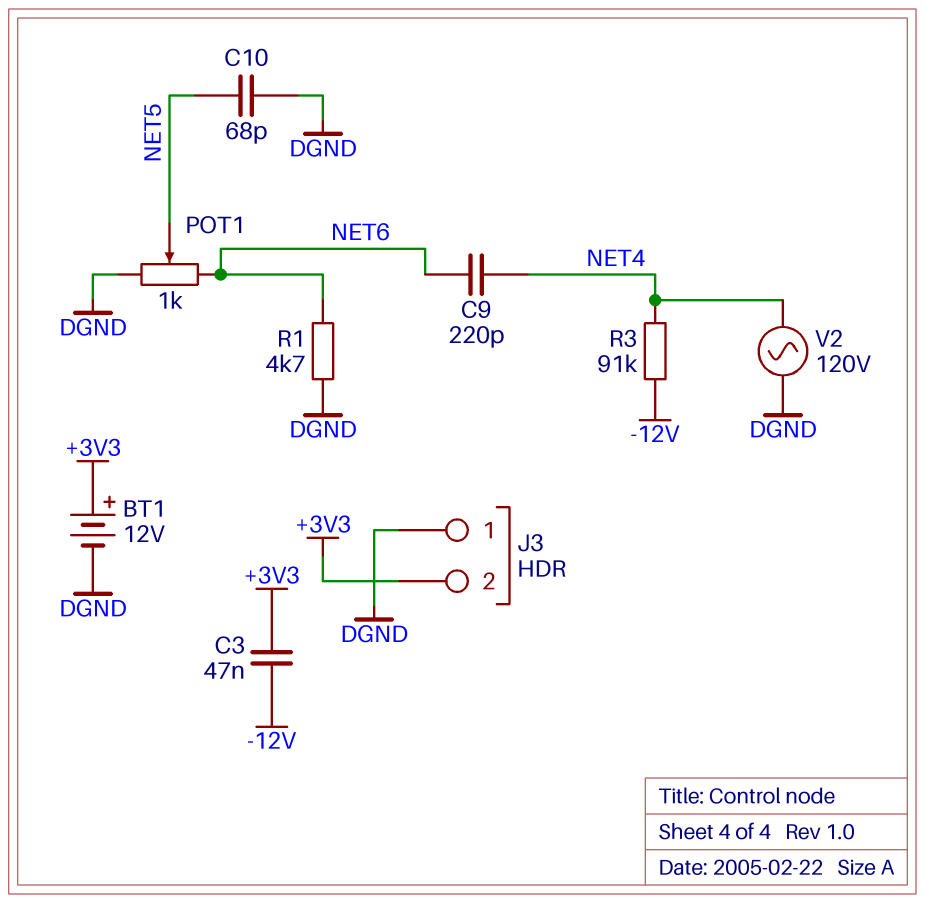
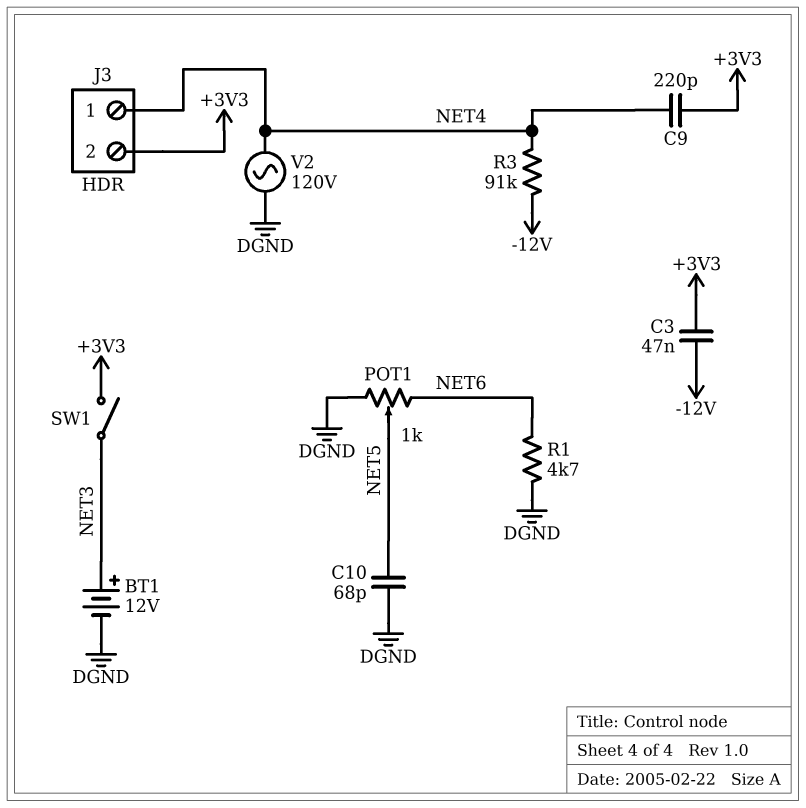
BT1: 12V (plus +3V3, minus DGND) -> 12V (plus NET3, minus DGND)
C9: 220pF (NET4, NET6) -> 220pF (+3V3, NET4)
J3 pin 1: DGND -> NET4
SW1: none -> switch (+3V3, NET3)

